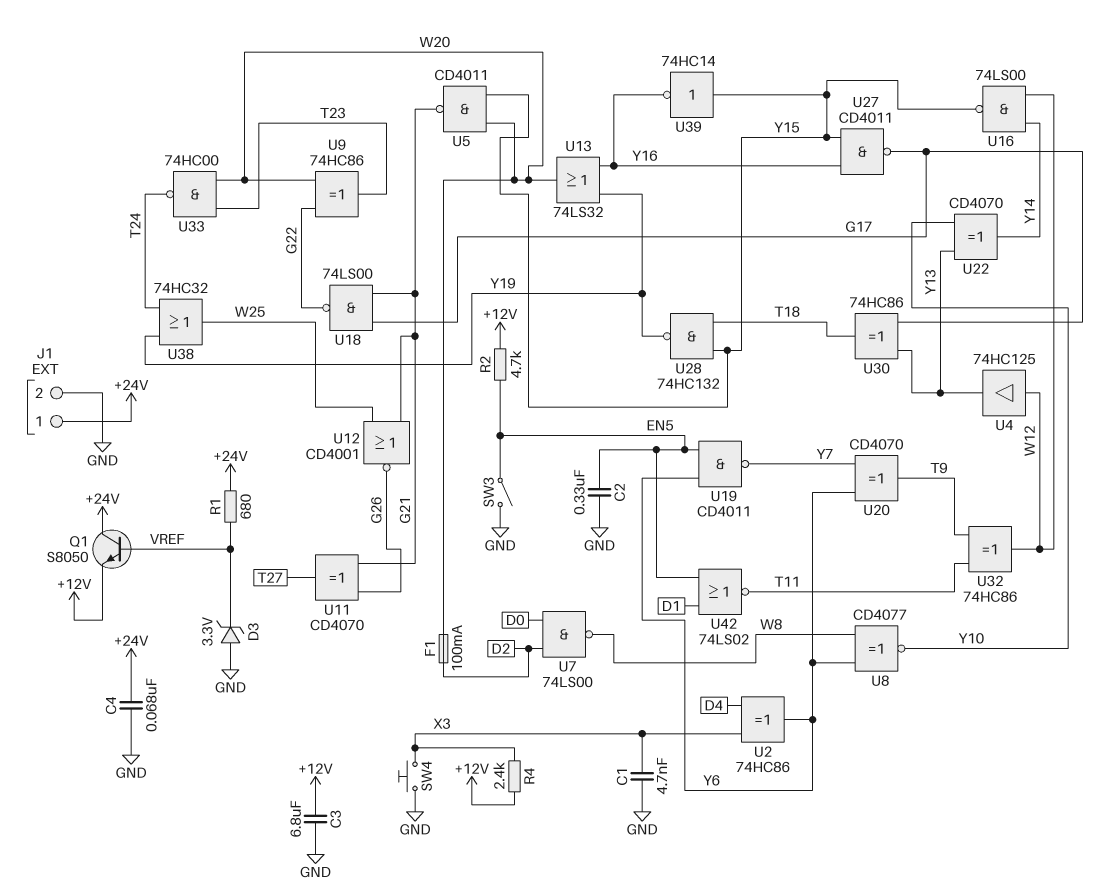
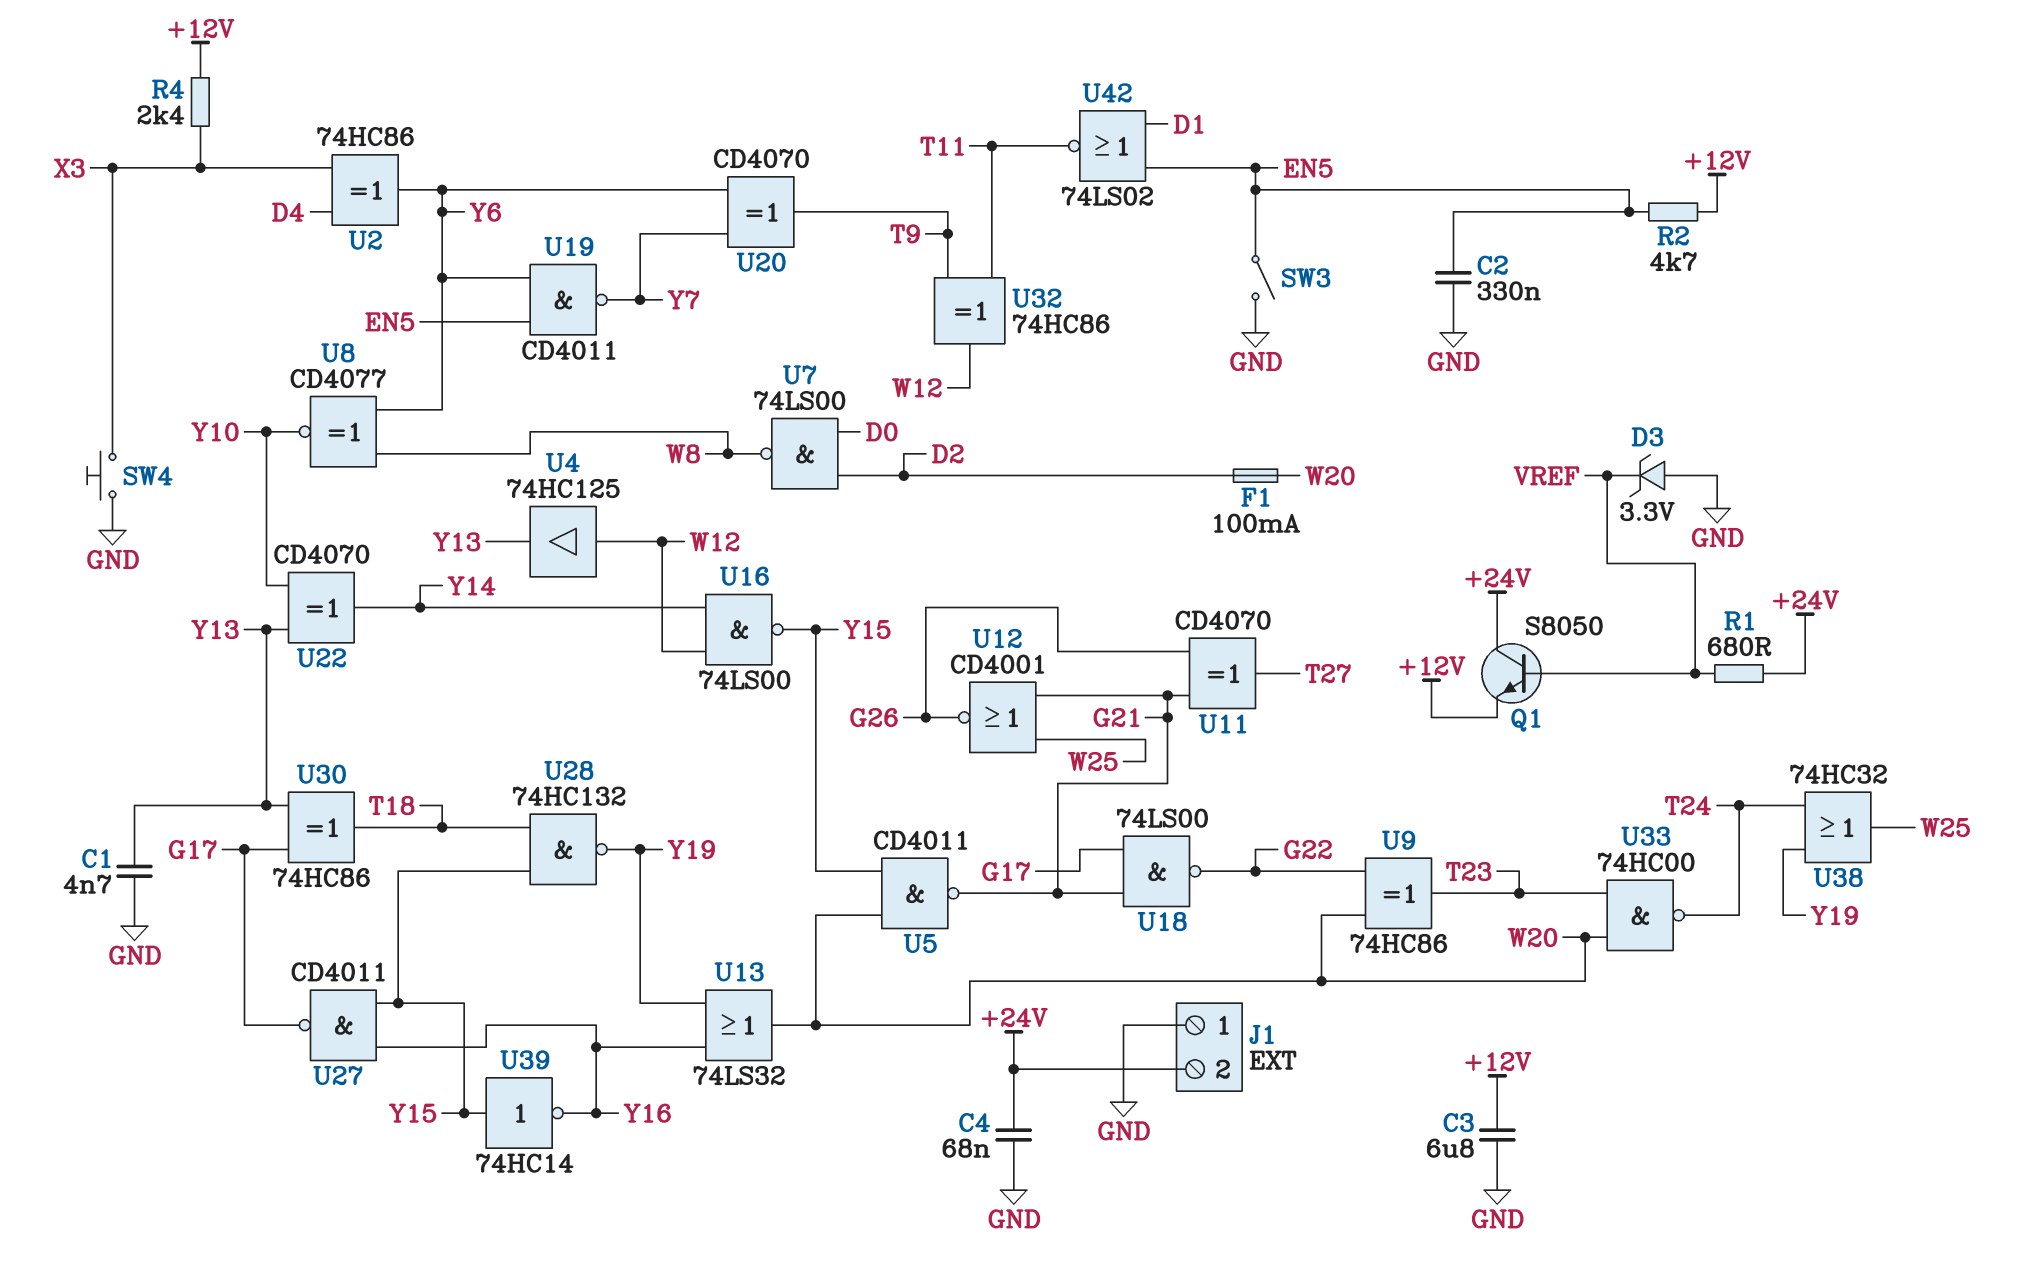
C1: 4.7nF (GND, X3) -> 4.7nF (GND, Y13)
J1 pin 1: +24V -> GND
J1 pin 2: GND -> +24V

